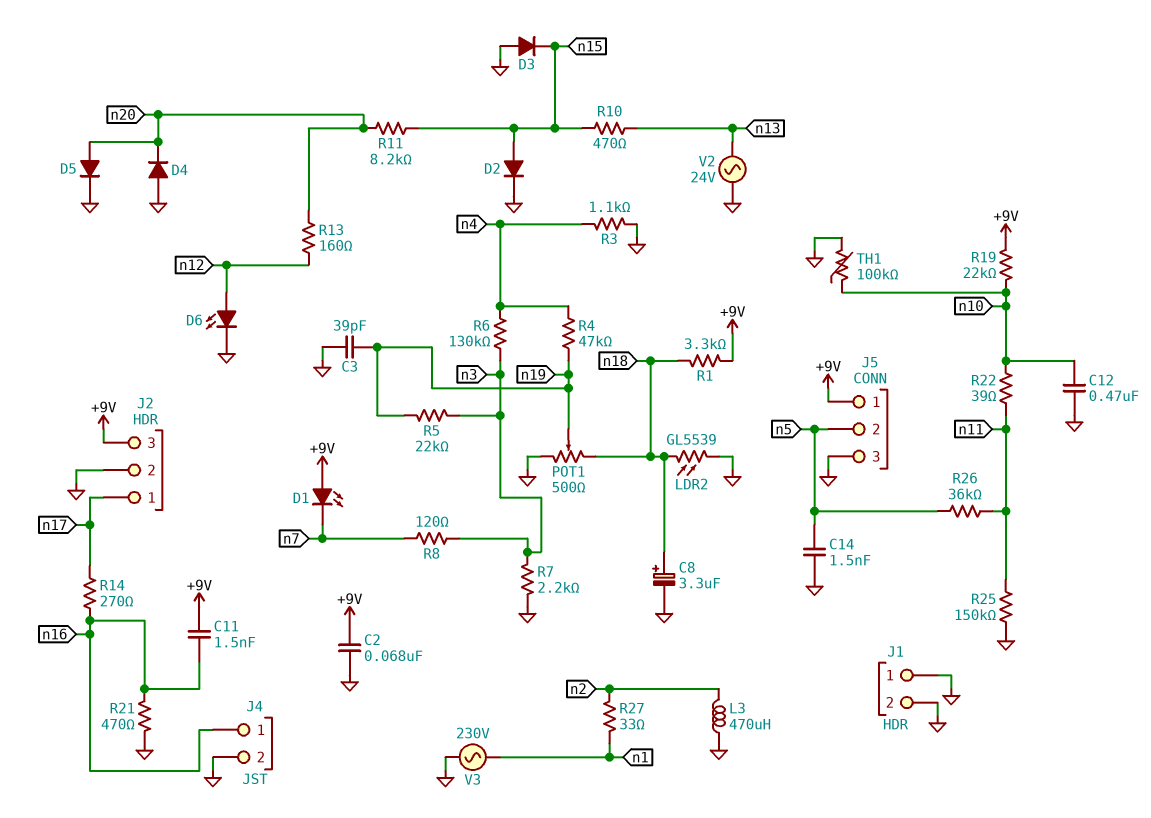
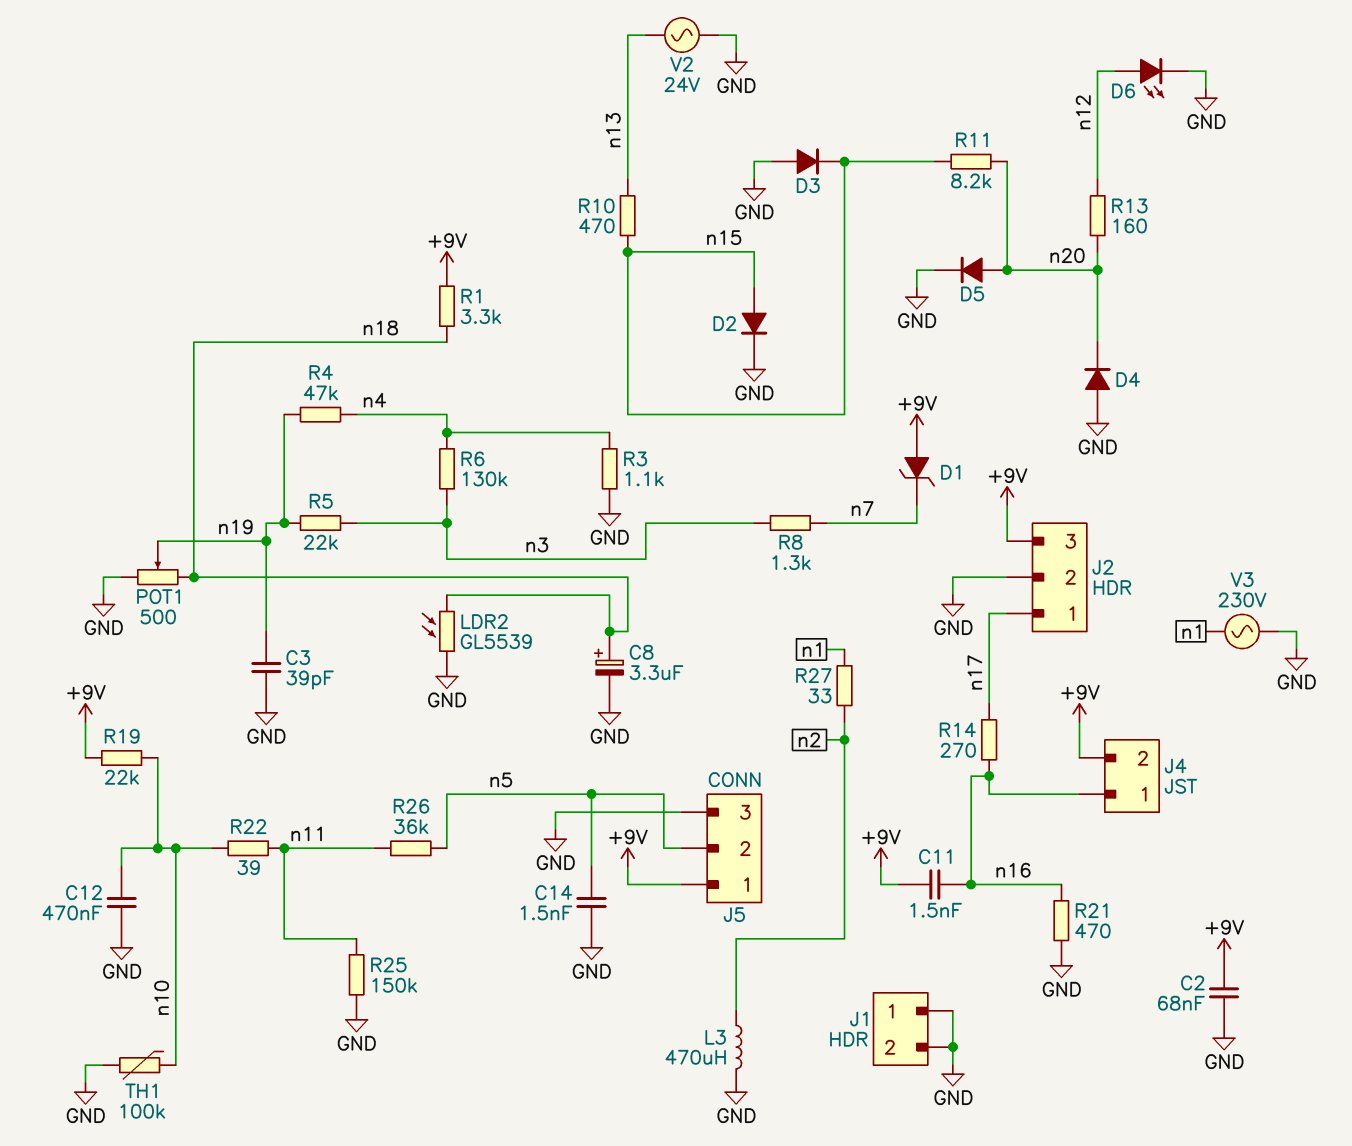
D1: LED (A +9V, K n7) -> zener (A +9V, K n7)
J4 pin 2: GND -> +9V
R7: 2.2k (GND, n3) -> none
R8: 120 (n3, n7) -> 1.3k (n3, n7)

